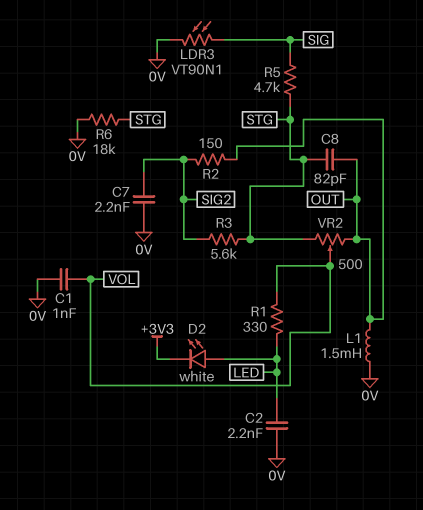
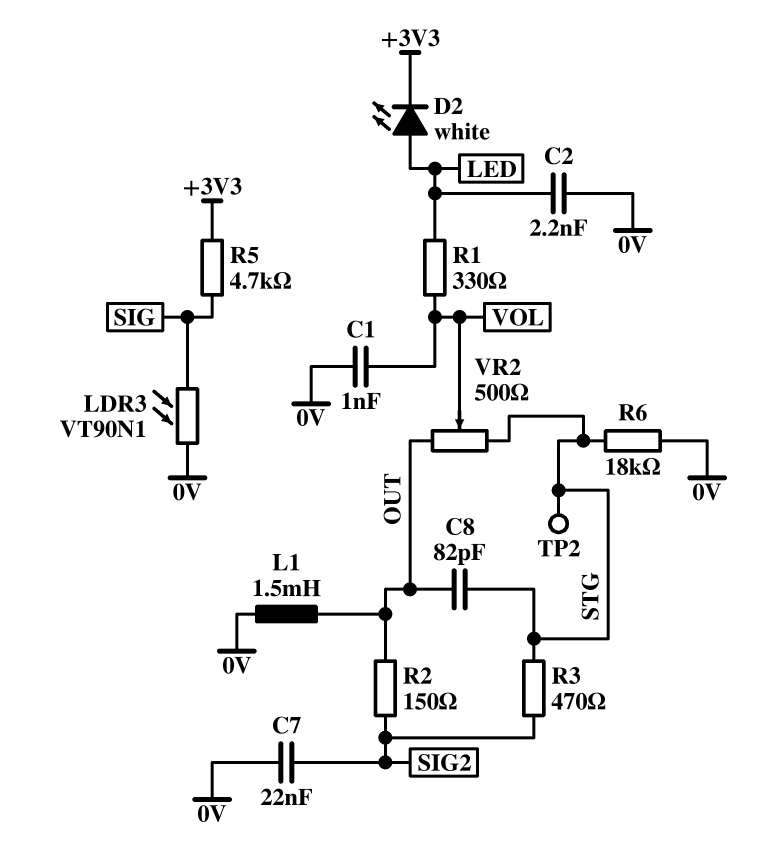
C7: 2.2nF (0V, SIG2) -> 22nF (0V, SIG2)
R3: 5.6k (SIG2, STG) -> 470 (SIG2, STG)
R5: 4.7k (SIG, STG) -> 4.7k (+3V3, SIG)
TP2: none -> test point (STG)

